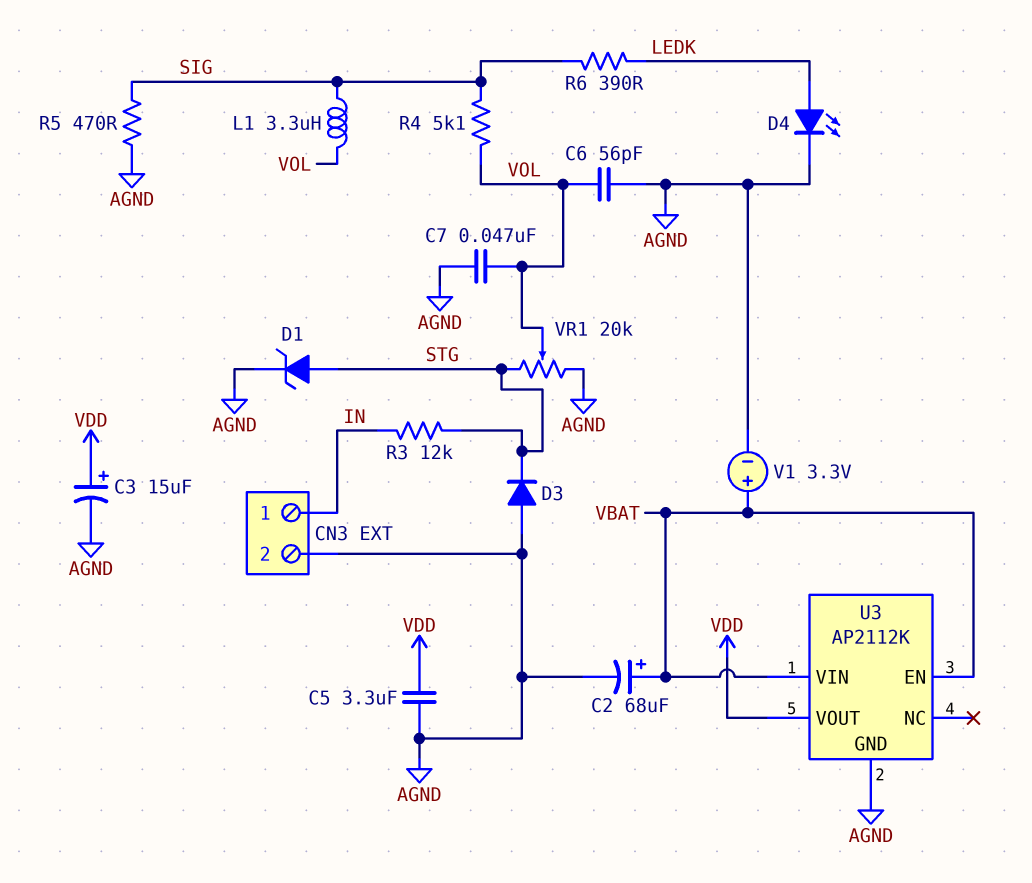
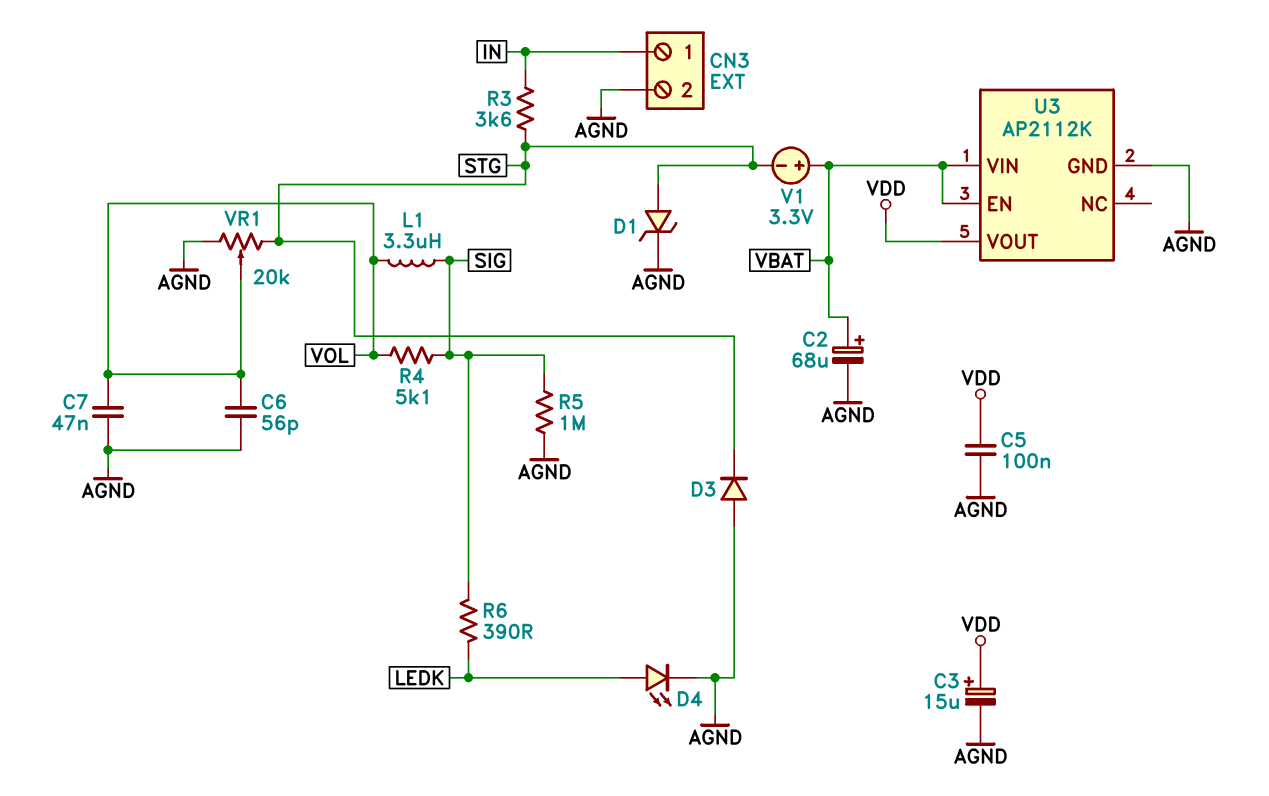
C5: 3.3uF (AGND, VDD) -> 100nF (AGND, VDD)
R3: 12k (IN, STG) -> 3.6k (IN, STG)
R5: 470 (AGND, SIG) -> 1M (AGND, SIG)
V1: 3.3V (plus VBAT, minus AGND) -> 3.3V (plus VBAT, minus STG)

